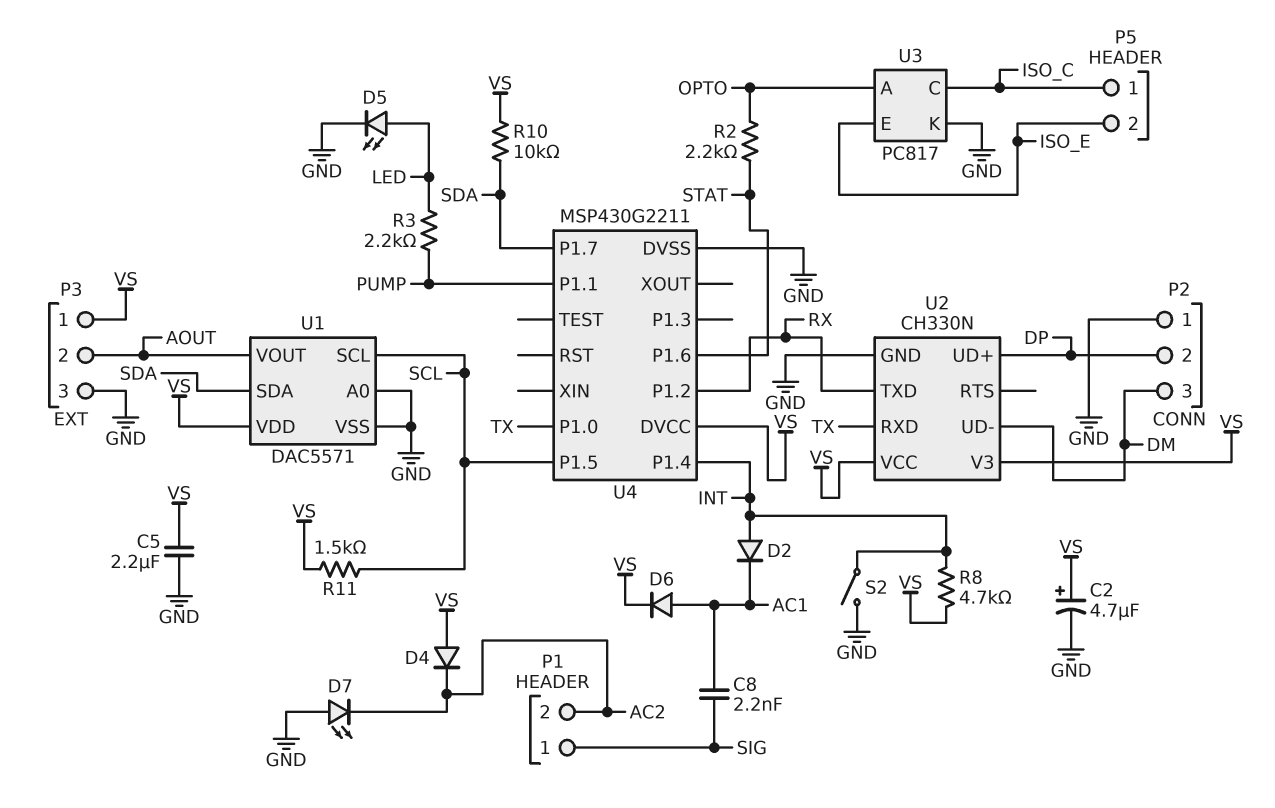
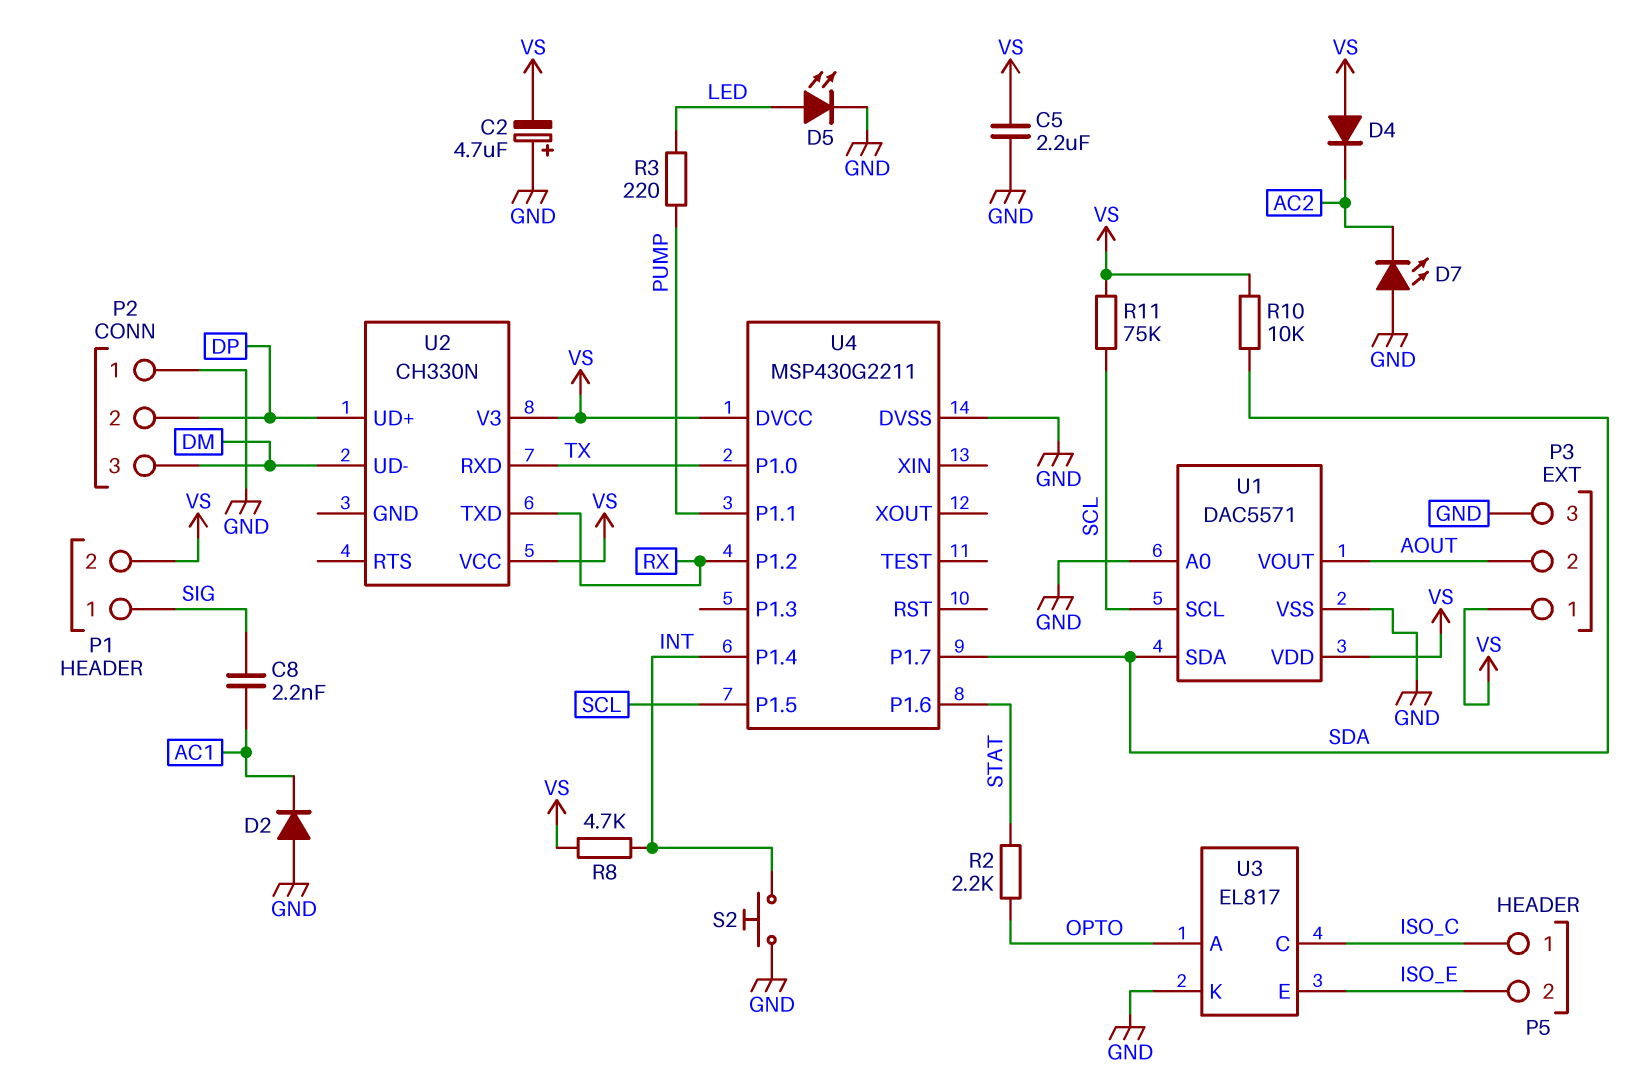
C2: 4.7uF (plus VS, minus GND) -> 4.7uF (plus GND, minus VS)
D2: diode (A INT, K AC1) -> diode (A GND, K AC1)
D6: diode (A AC1, K VS) -> none
P1 pin 2: AC2 -> VS
R3: 2.2k (LED, PUMP) -> 220 (LED, PUMP)
R11: 1.5k (SCL, VS) -> 75k (SCL, VS)
S2: switch (GND, INT) -> button (GND, INT)
U2 pin GND: GND -> none
U3: PC817 -> EL817

